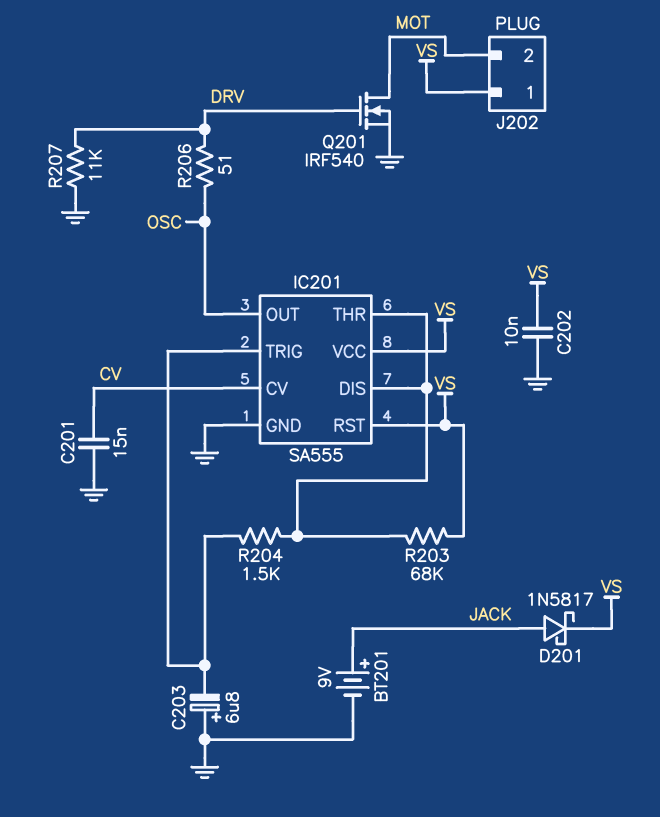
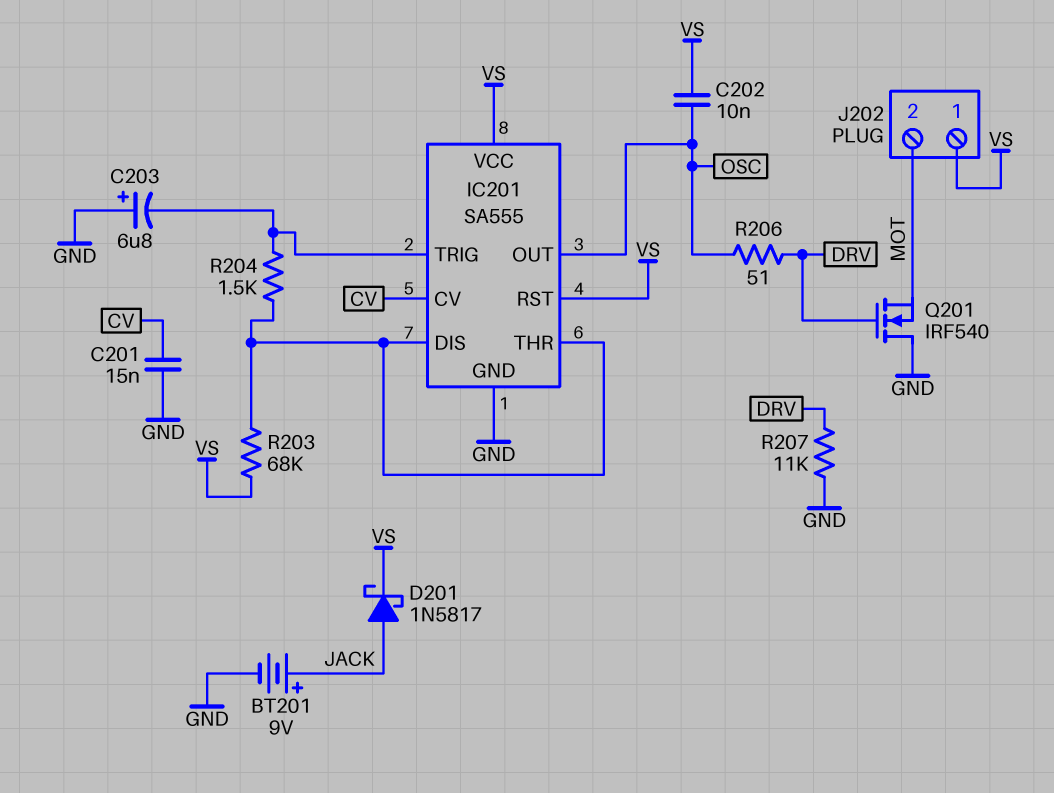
C202: 10nF (GND, VS) -> 10nF (OSC, VS)
Q201: NMOS IRF540 (G DRV, D MOT, S GND) -> NMOS IRF540 (G DRV, D GND, S MOT)

